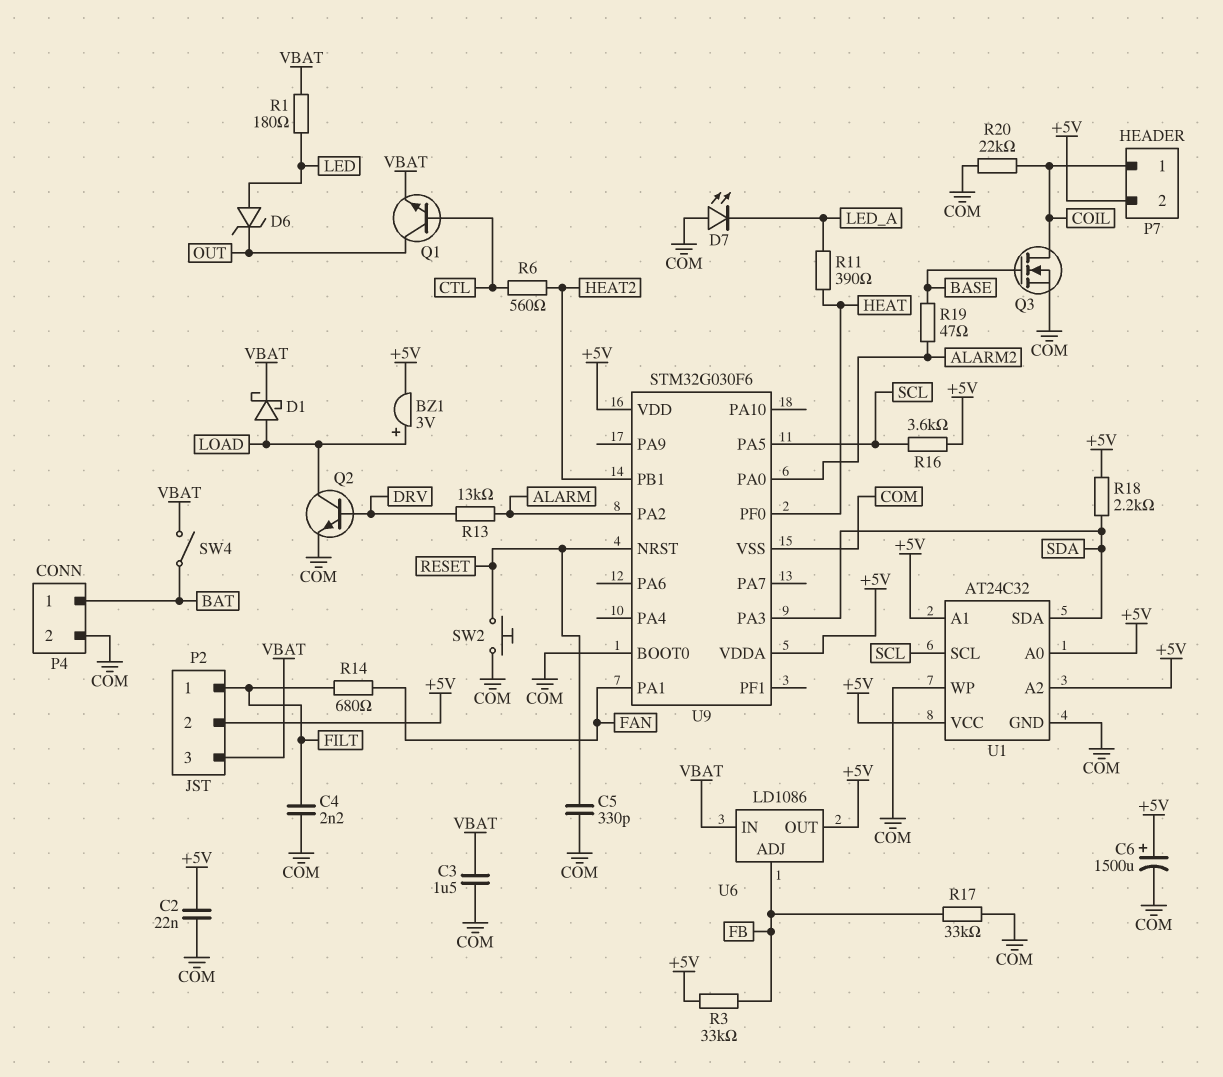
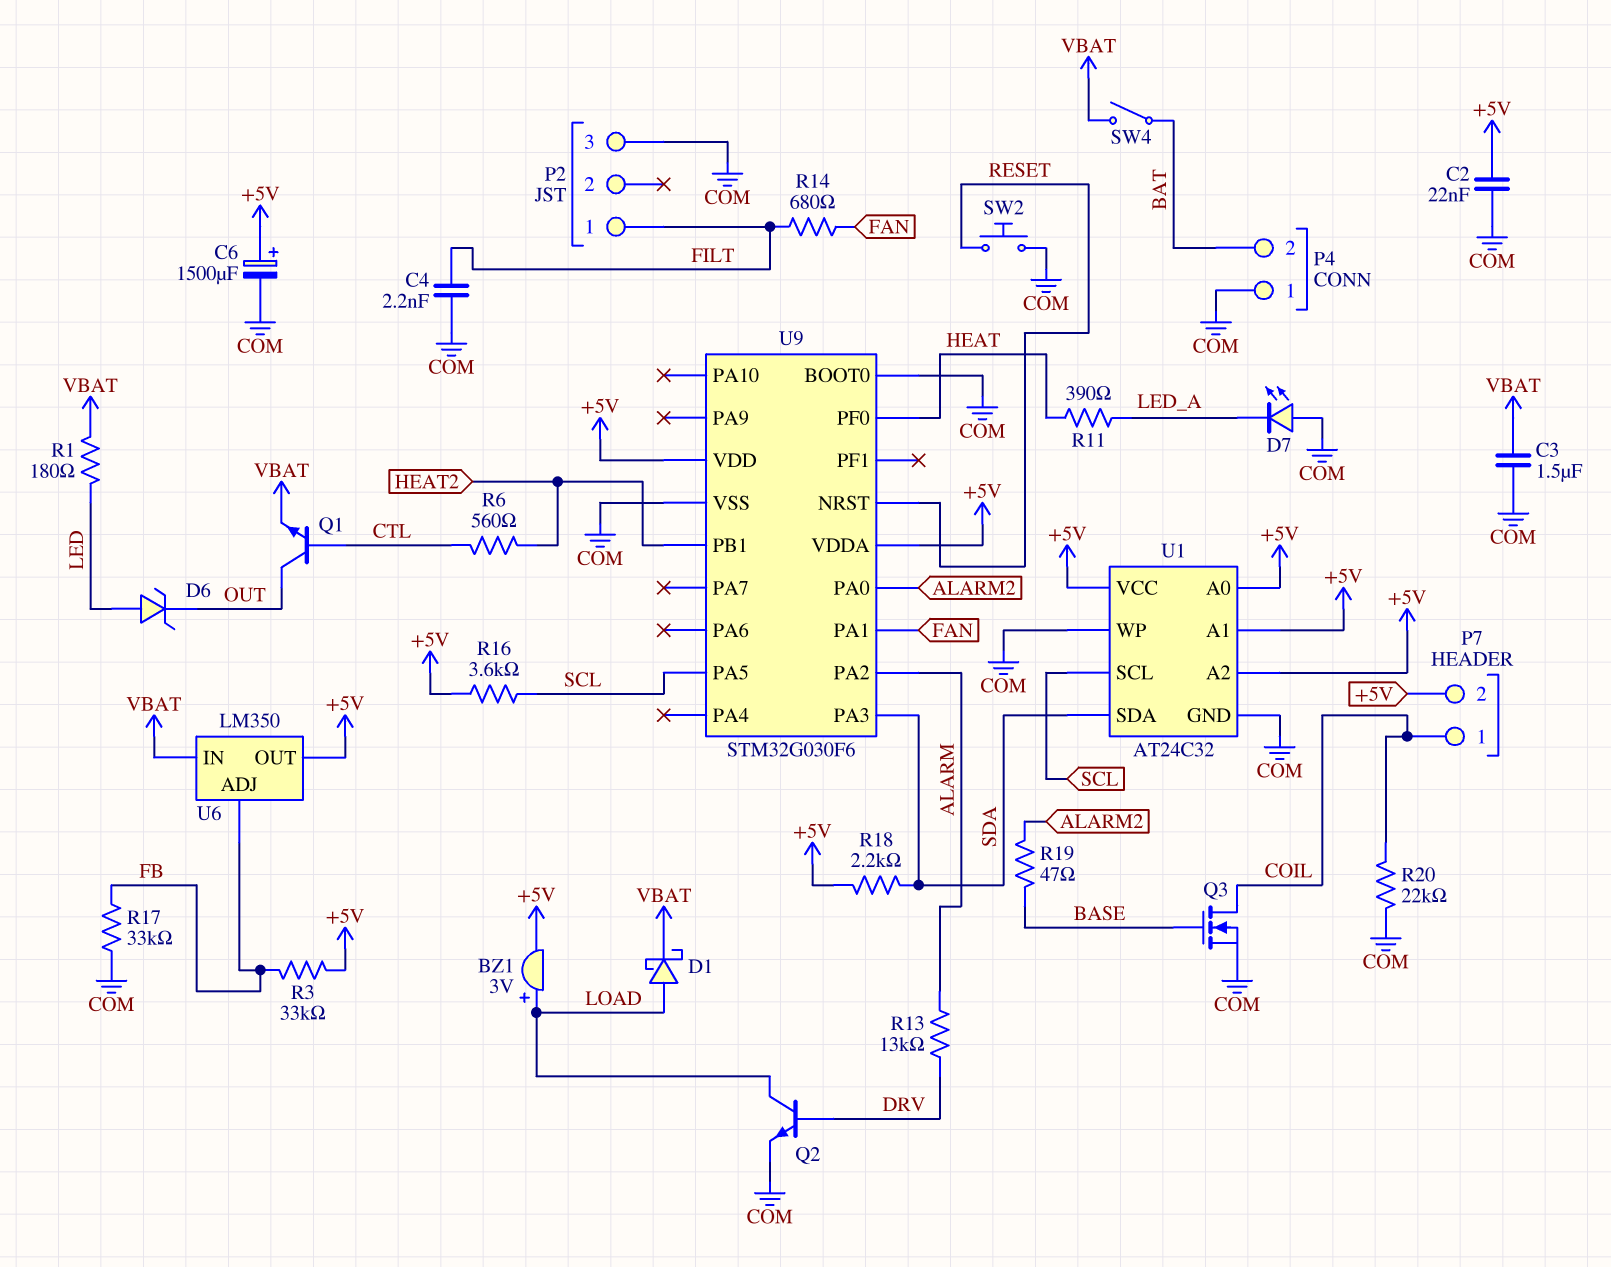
C5: 330pF (COM, RESET) -> none
P2 pin 2: +5V -> none
P2 pin 3: VBAT -> COM
P4 pin 1: BAT -> COM
P4 pin 2: COM -> BAT
U6: LD1086 -> LM350

